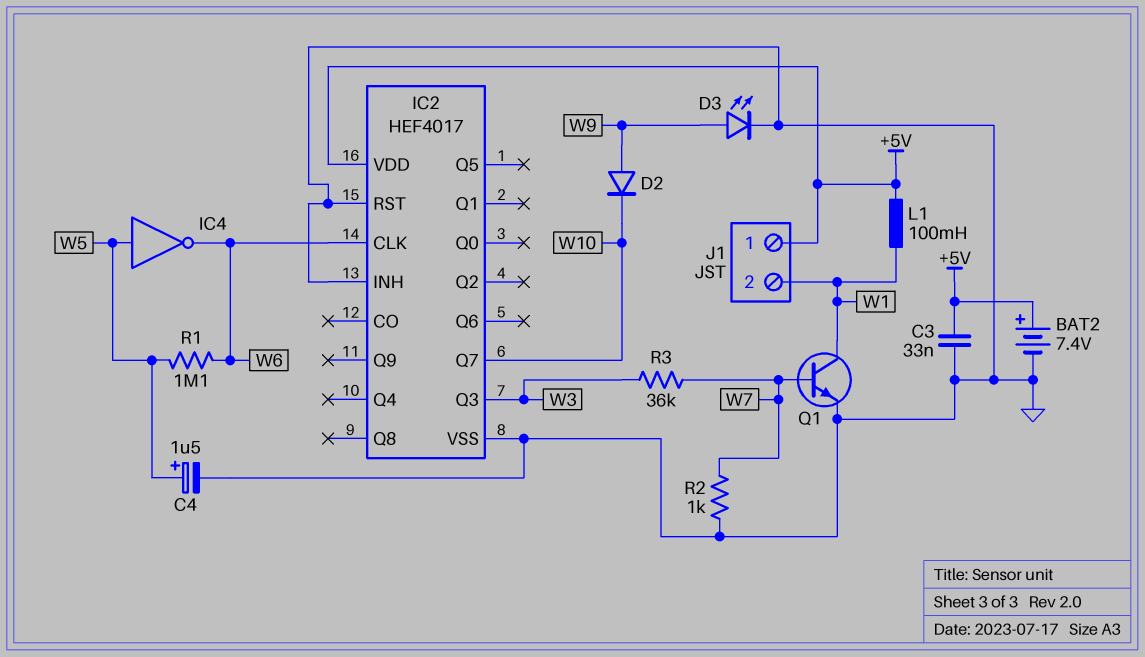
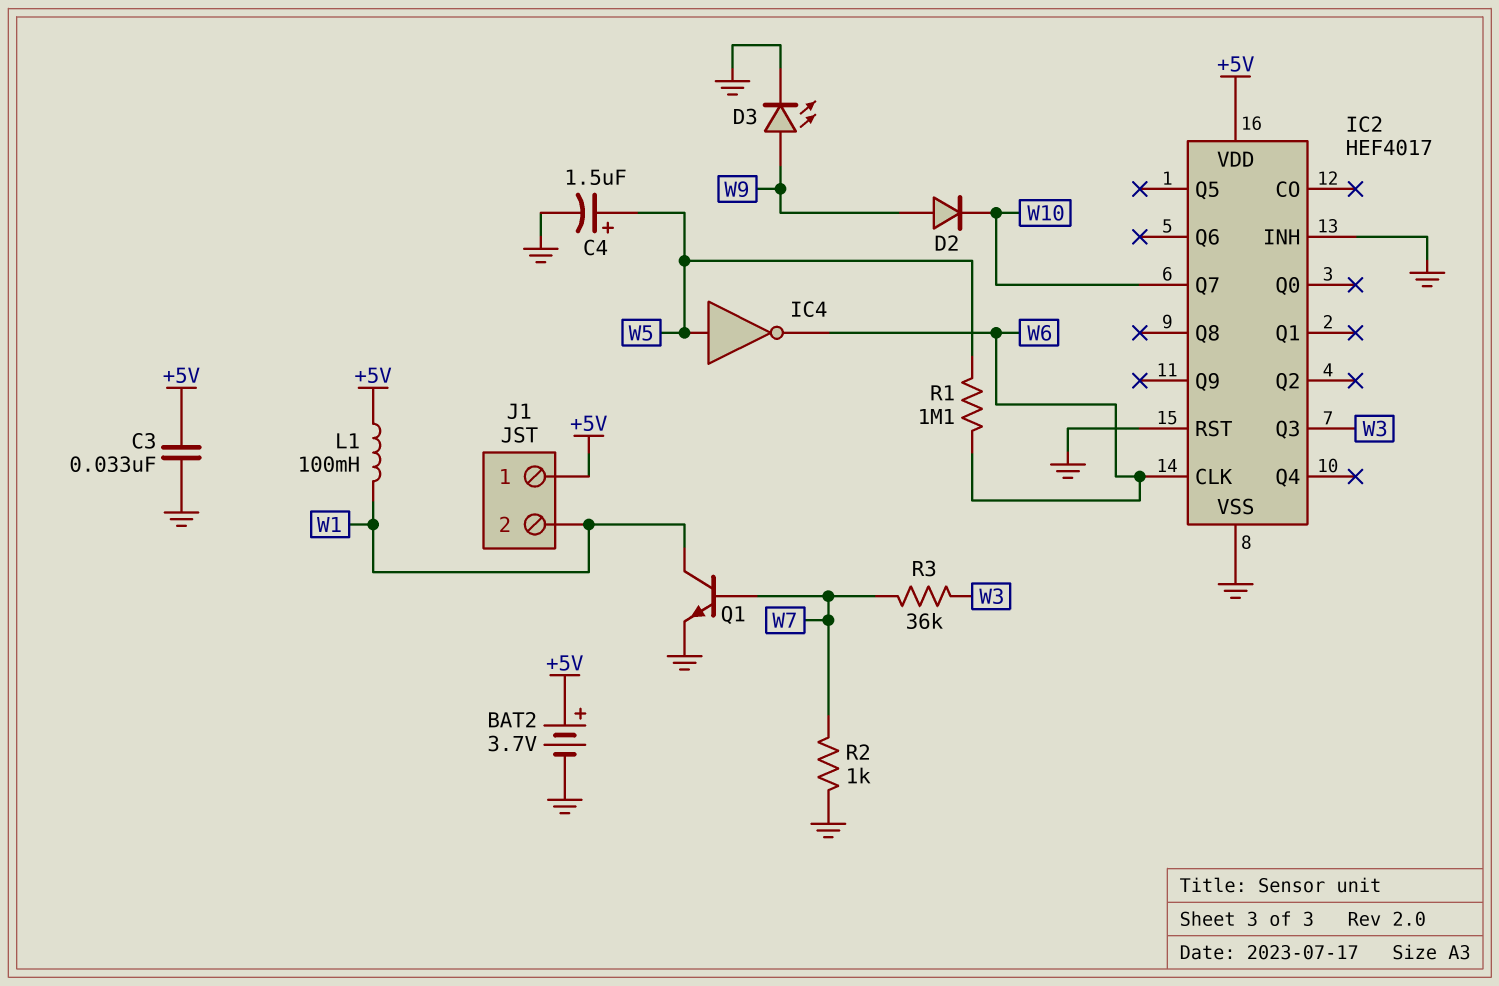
BAT2: 7.4V (plus +5V, minus GND) -> 3.7V (plus +5V, minus GND)

